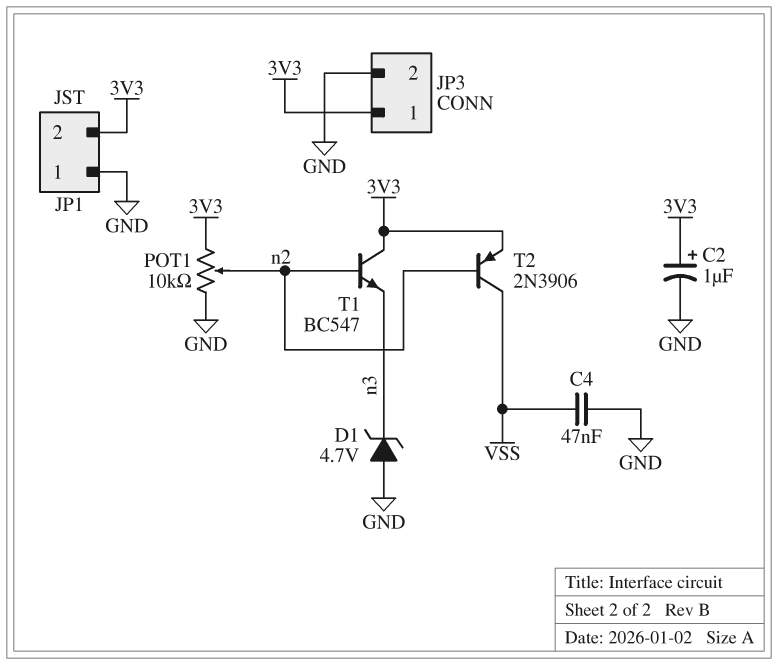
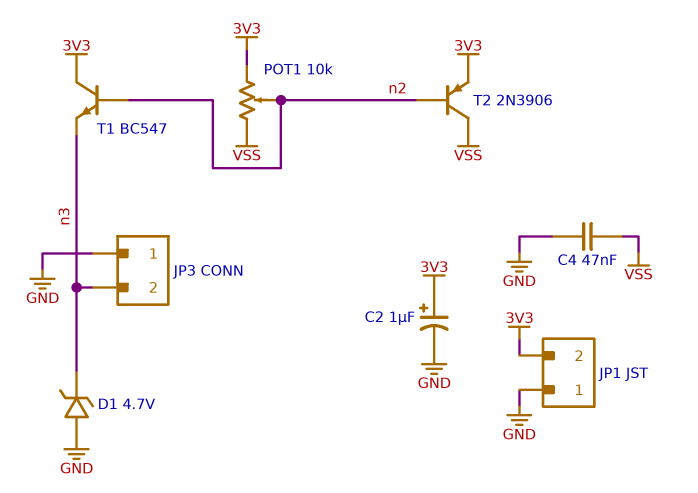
JP3 pin 1: 3V3 -> GND
JP3 pin 2: GND -> n3
POT1: 10k (3V3, GND, wiper n2) -> 10k (3V3, VSS, wiper n2)

